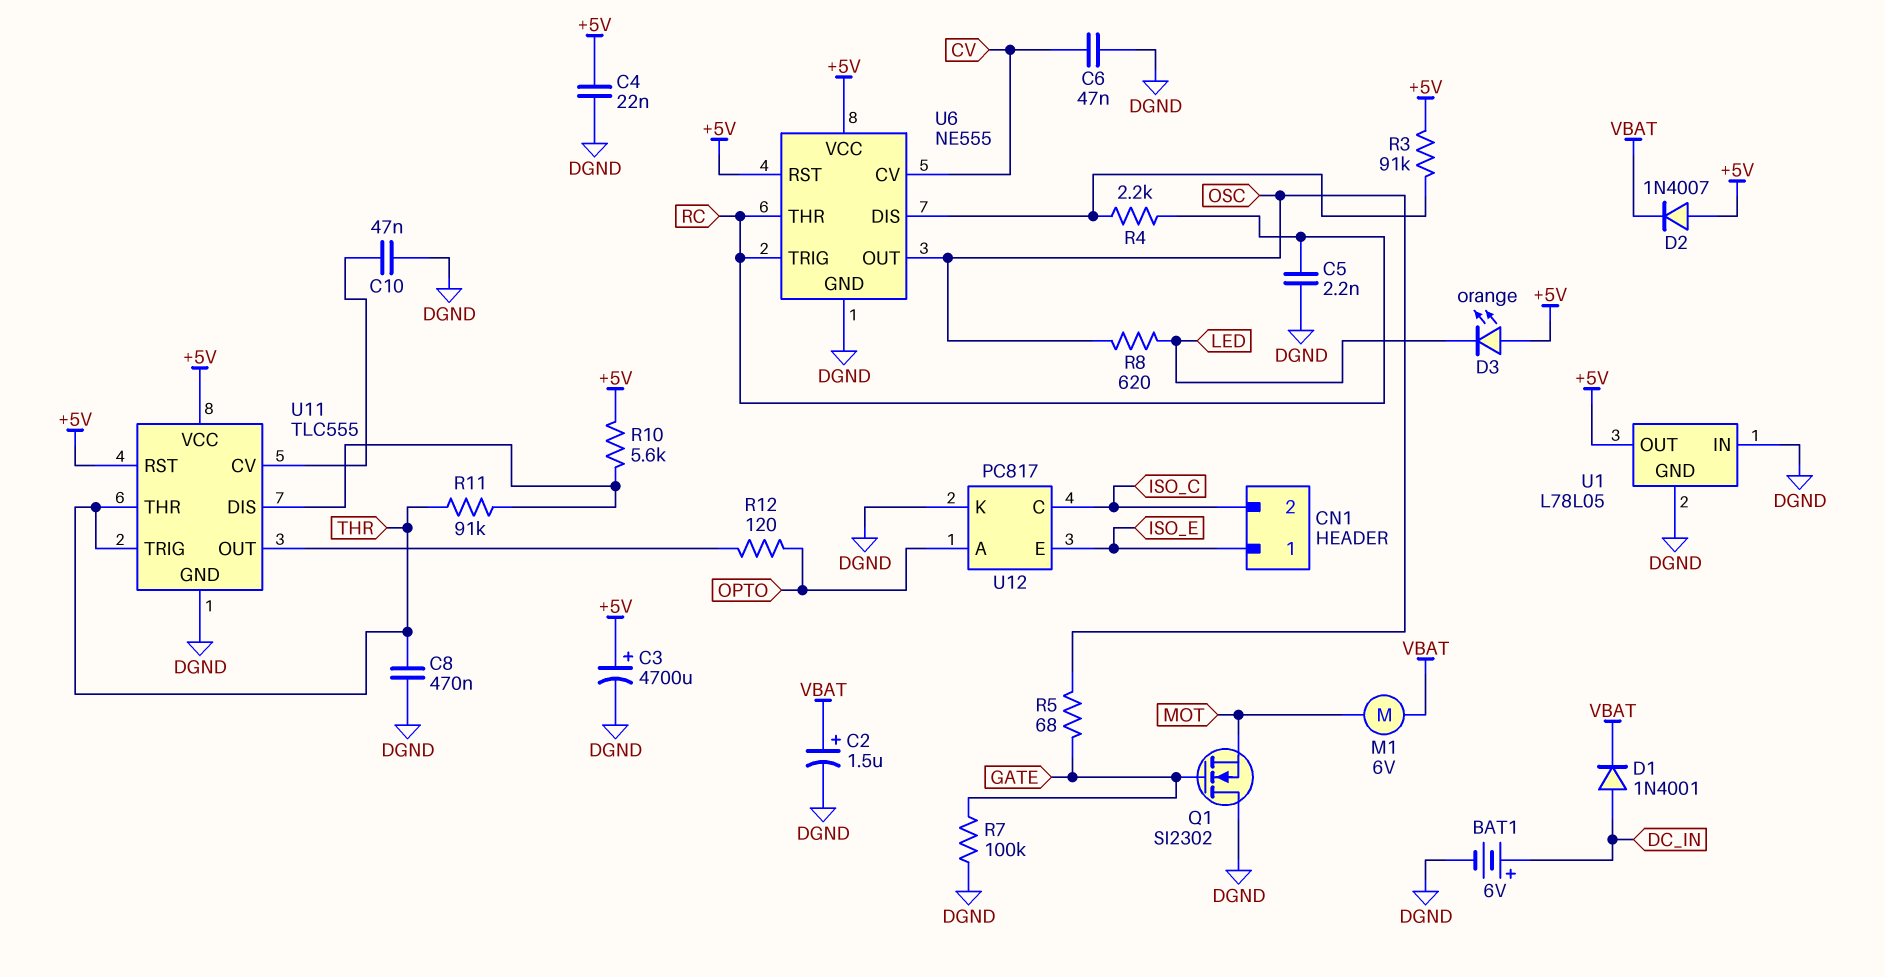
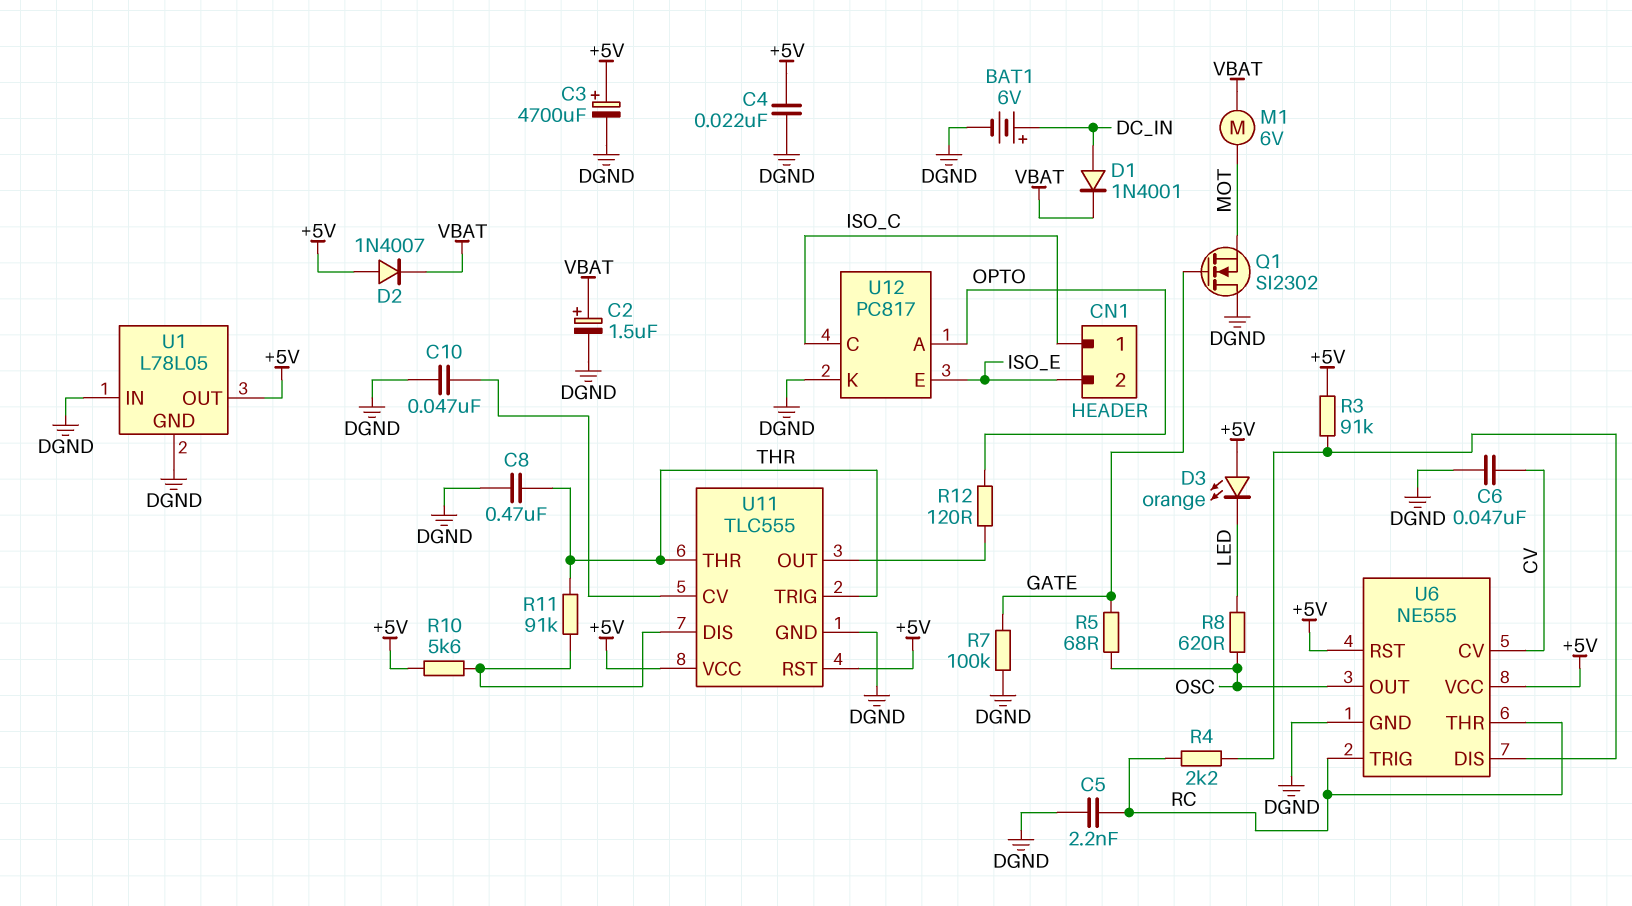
CN1 pin 1: ISO_E -> ISO_C
CN1 pin 2: ISO_C -> ISO_E

